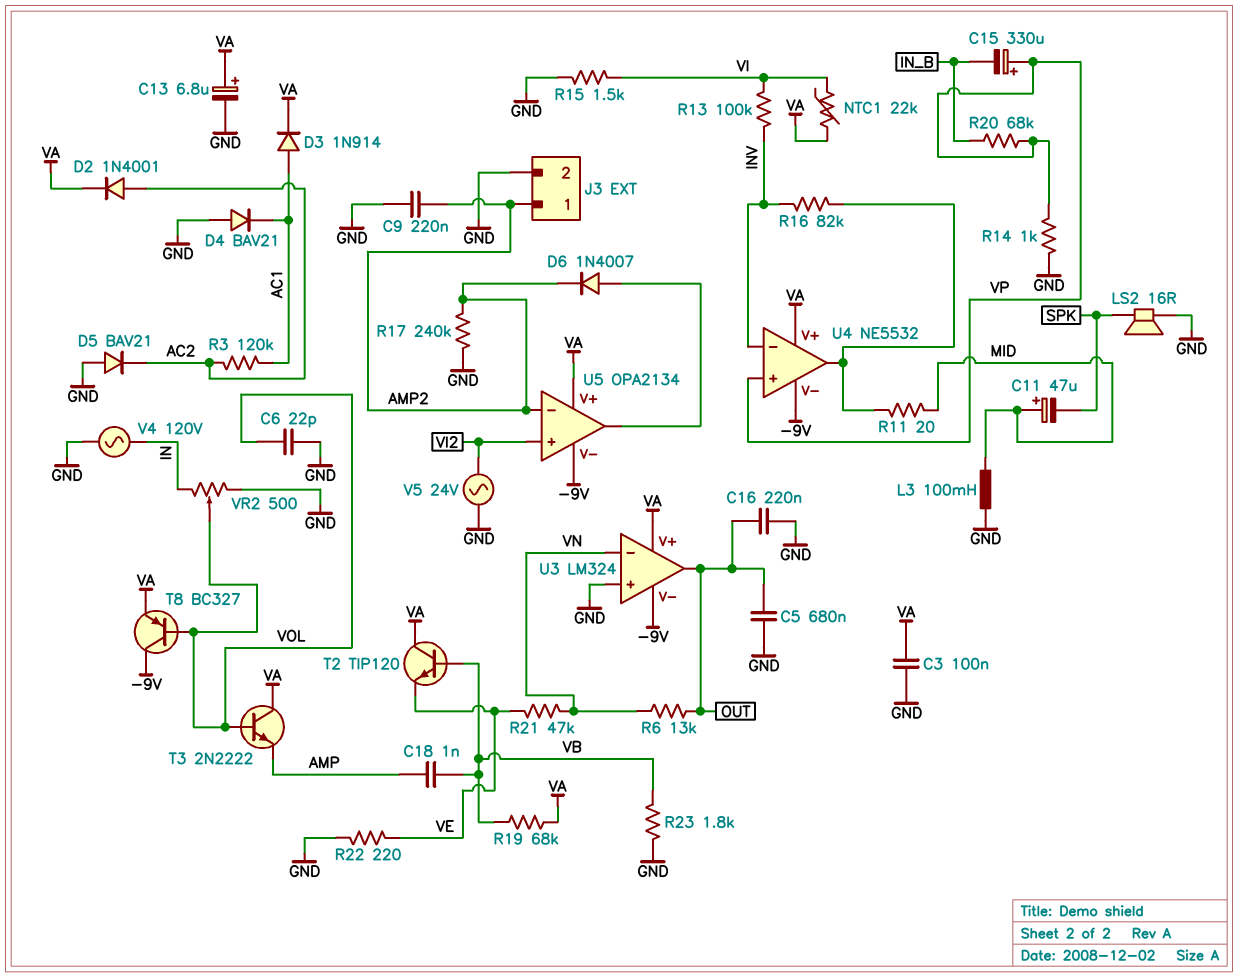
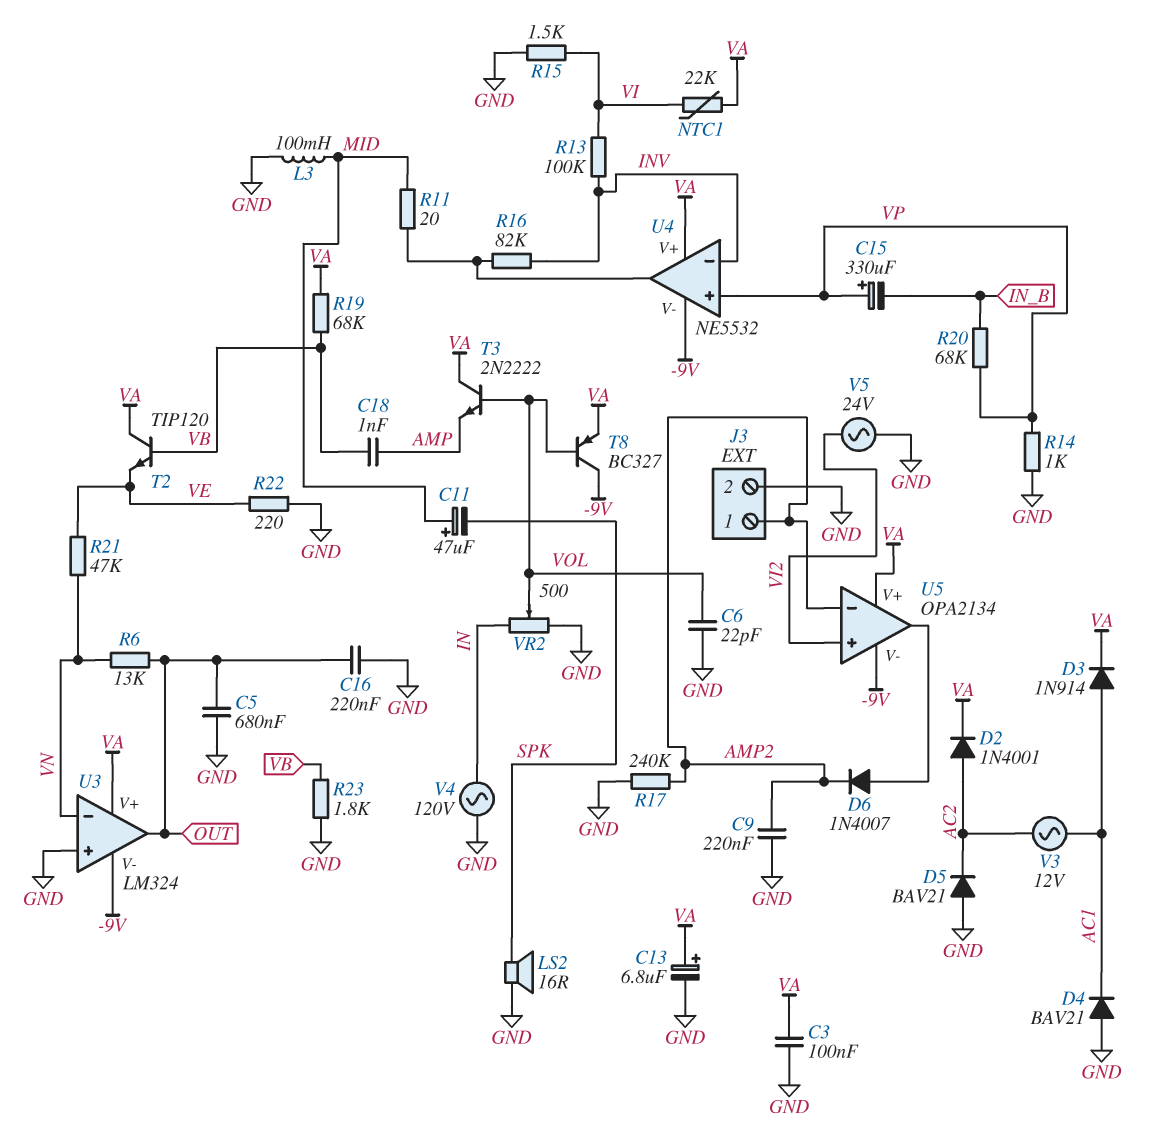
R3: 120k (AC1, AC2) -> none
V3: none -> AC 12V (AC1, AC2)

